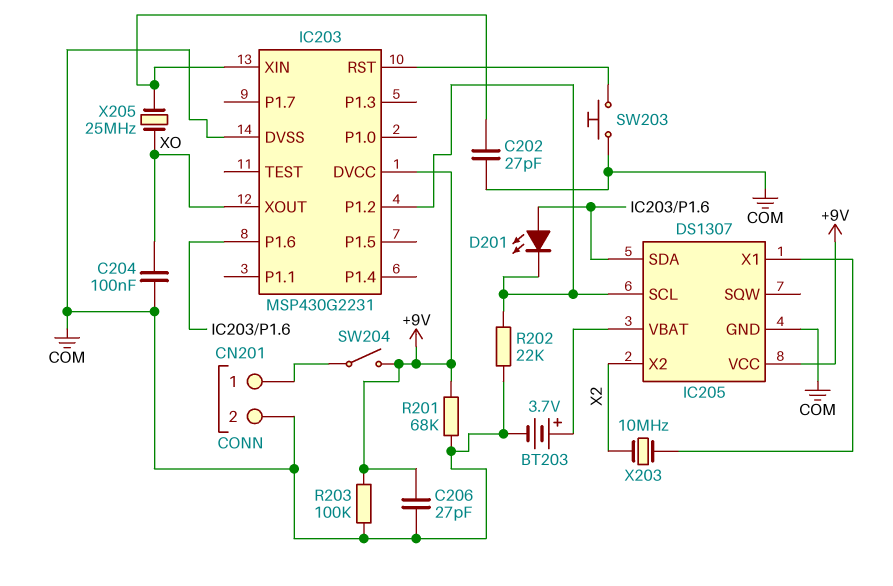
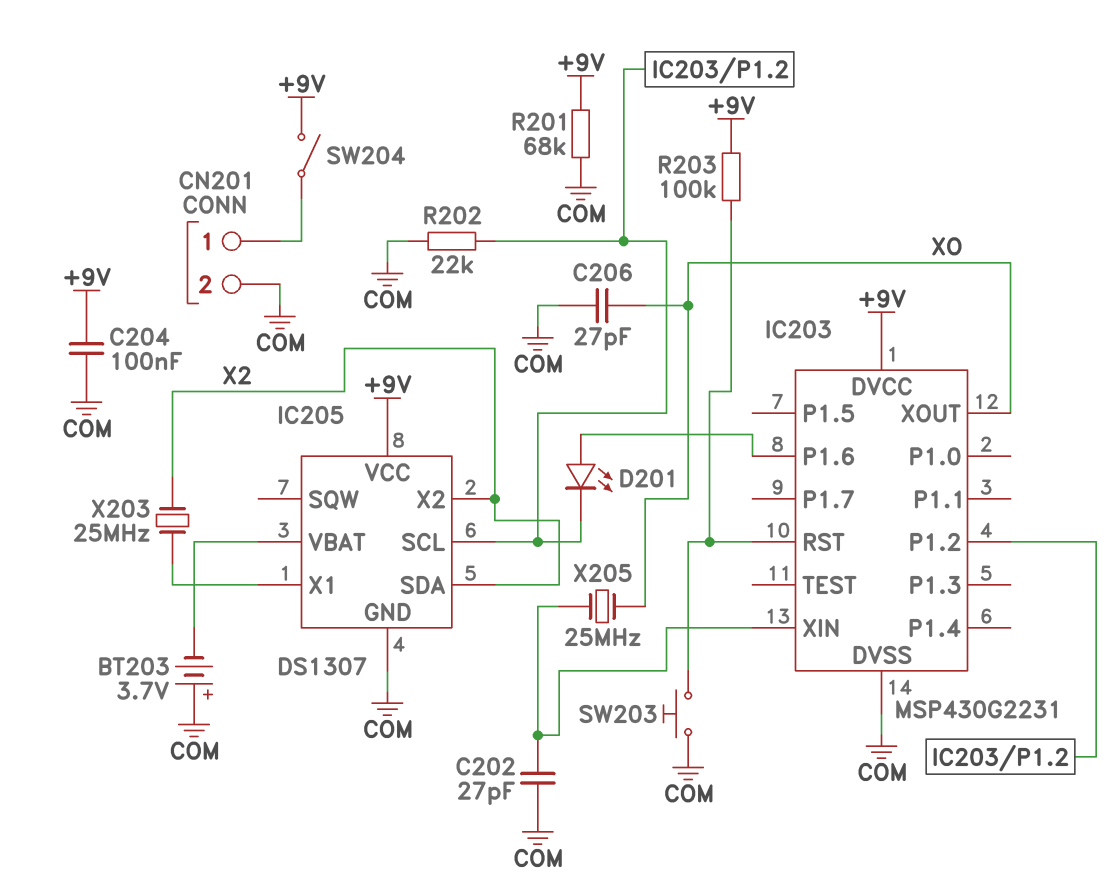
BT203: 3.7V (plus IC205/VBAT, minus COM) -> 3.7V (plus COM, minus IC205/VBAT)
C204: 100nF (COM, XO) -> 100nF (+9V, COM)
C206: 27pF (+9V, COM) -> 27pF (COM, XO)
IC205 pin SDA: IC203/P1.6 -> X2
R203: 100k (+9V, COM) -> 100k (+9V, IC203/RST)
X203: 10MHz (IC205/X1, X2) -> 25MHz (IC205/X1, X2)

